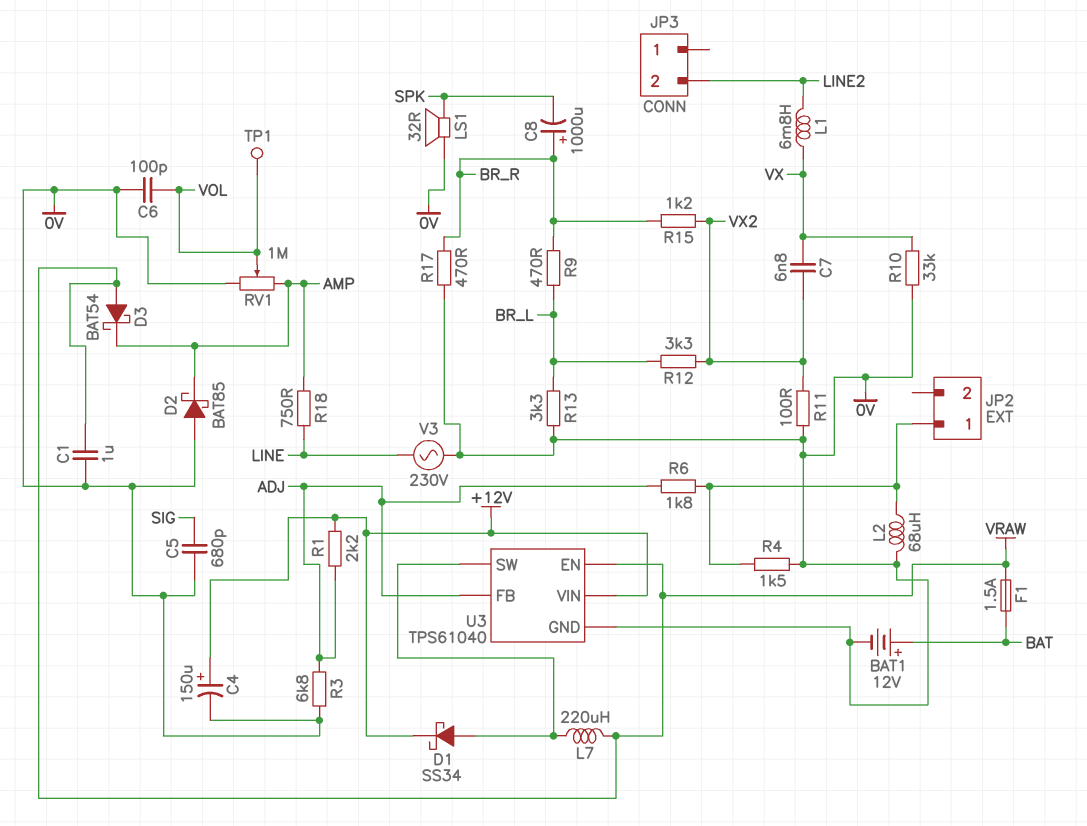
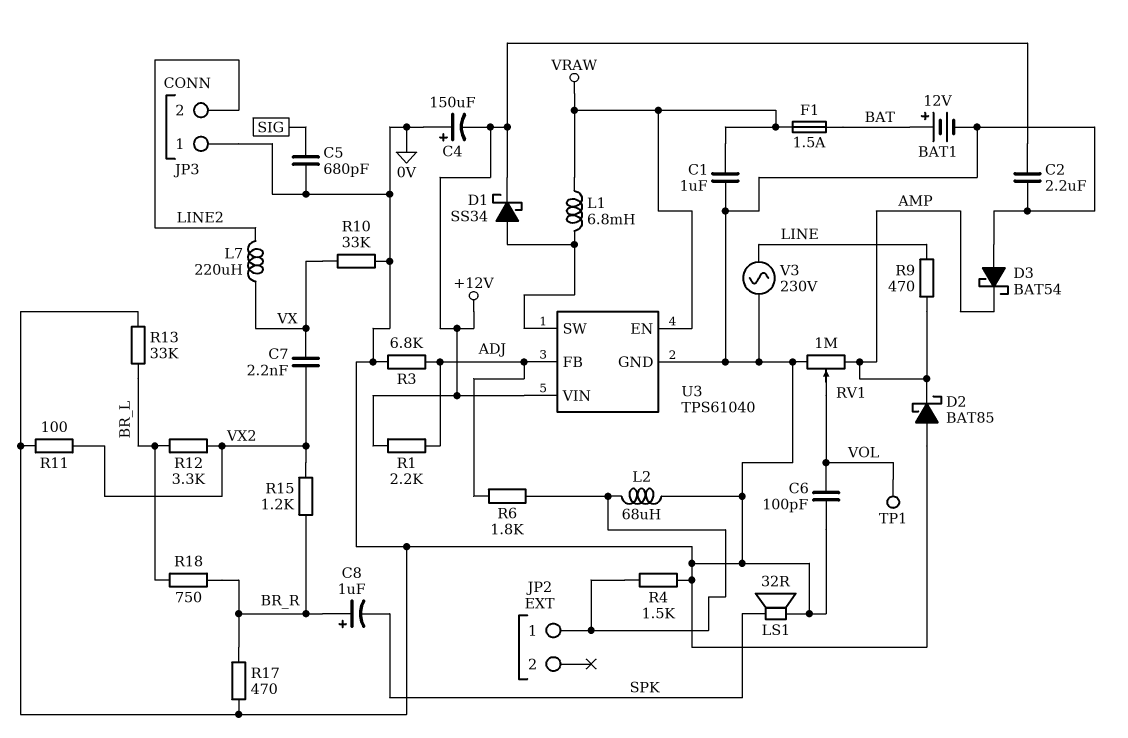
C2: none -> 2.2uF (+12V, 0V)
C4: 150uF (plus +12V, minus 0V) -> 150uF (plus 0V, minus +12V)
C7: 6.8nF (VX, VX2) -> 2.2nF (VX, VX2)
C8: 1000uF (plus BR_R, minus SPK) -> 1uF (plus BR_R, minus SPK)
D3: schottky BAT54 (A VRAW, K AMP) -> schottky BAT54 (A 0V, K AMP)
JP3 pin 1: none -> 0V
L1: 6.8mH (LINE2, VX) -> 6.8mH (U3/SW, VRAW)
L7: 220uH (U3/SW, VRAW) -> 220uH (LINE2, VX)
R9: 470 (BR_L, BR_R) -> 470 (AMP, LINE)
R13: 3.3k (0V, BR_L) -> 33k (0V, BR_L)
R18: 750 (AMP, LINE) -> 750 (BR_L, BR_R)

